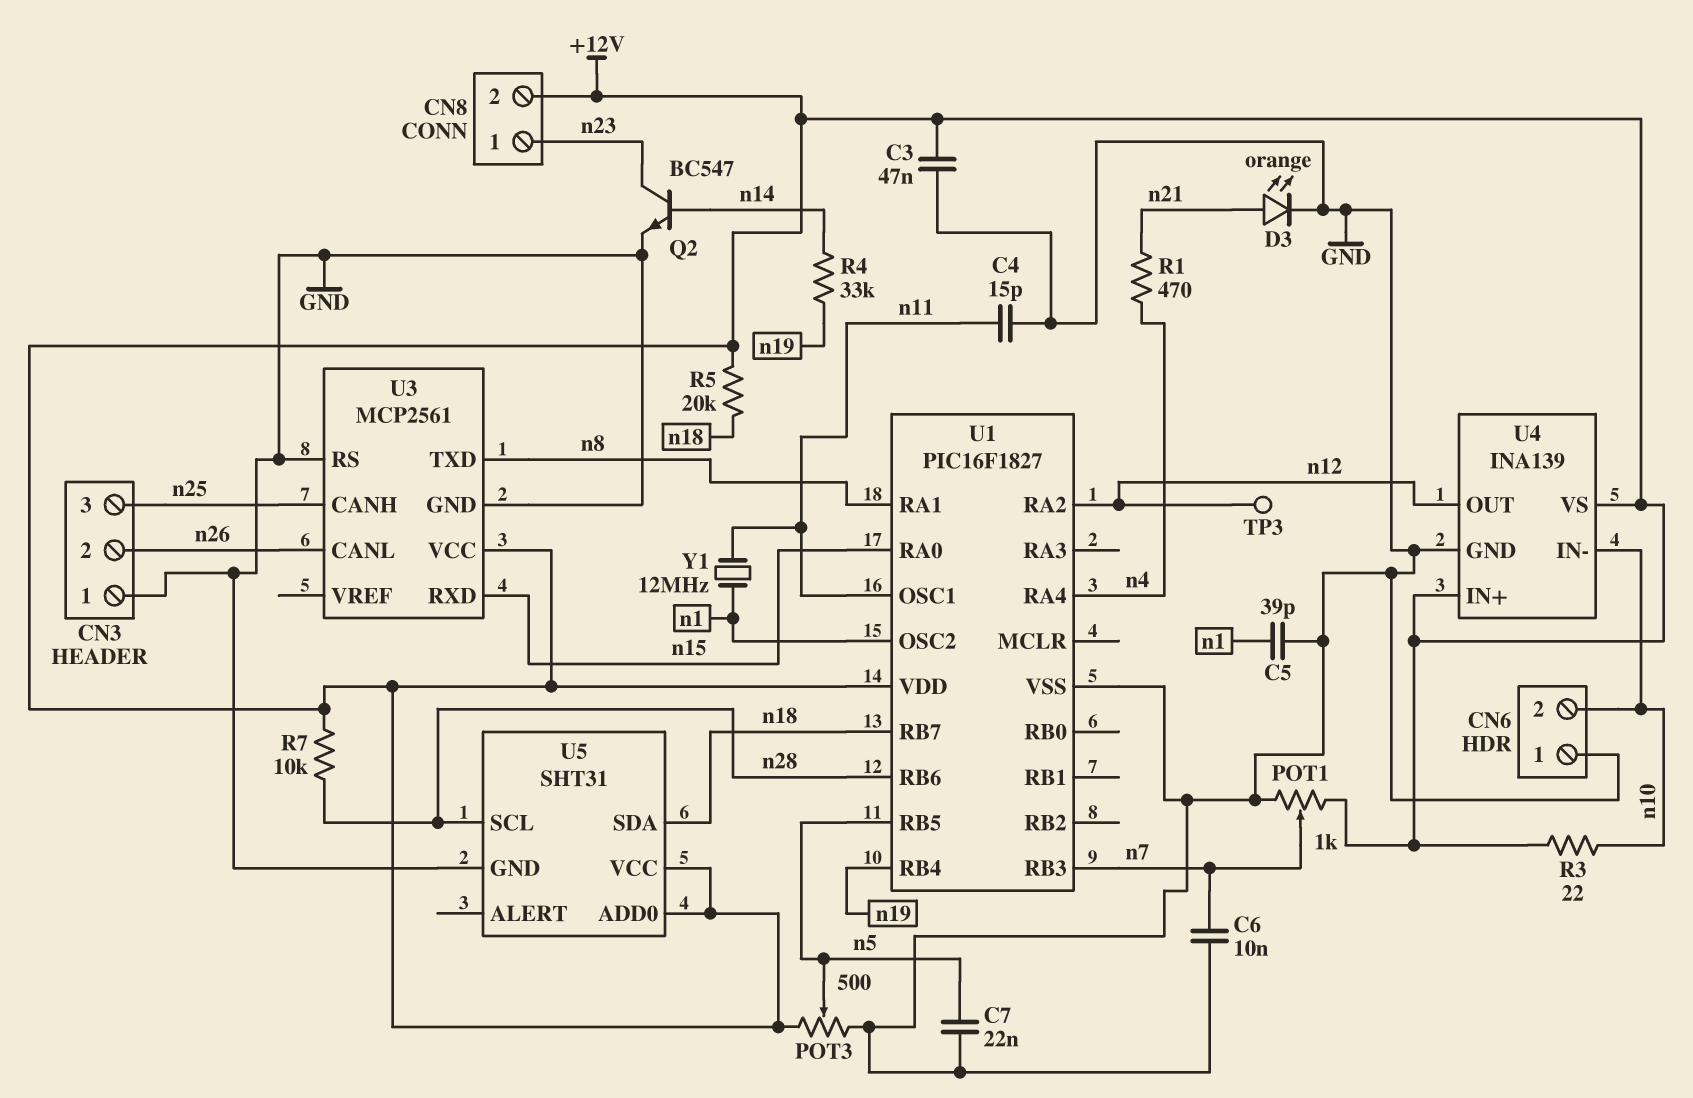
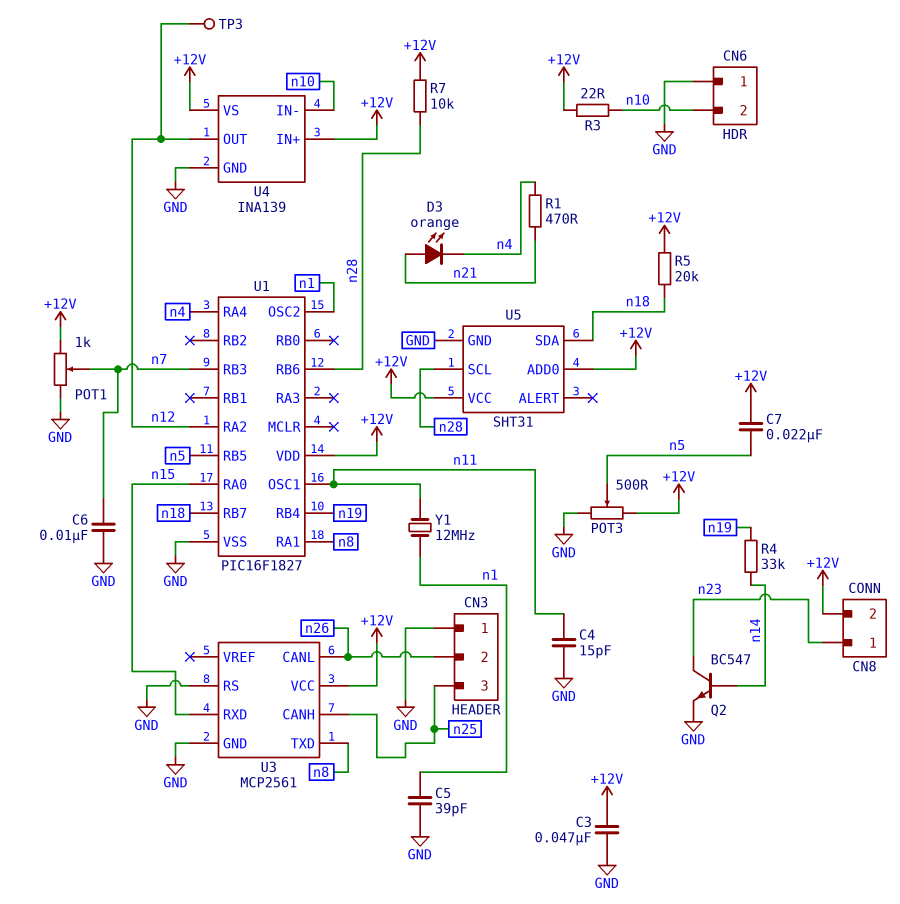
C7: 22nF (GND, n5) -> 22nF (+12V, n5)
D3: LED orange (A n21, K GND) -> LED orange (A n21, K n4)

